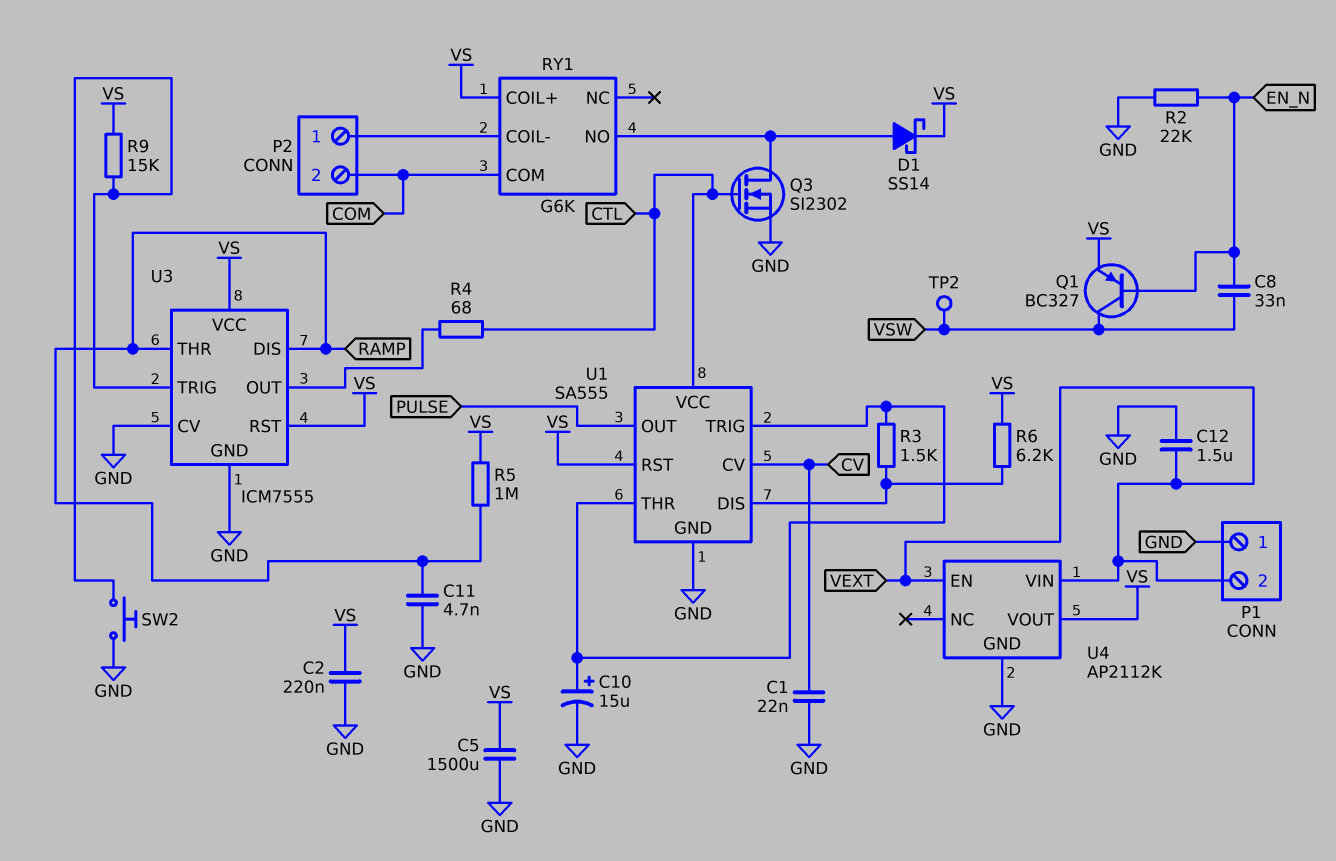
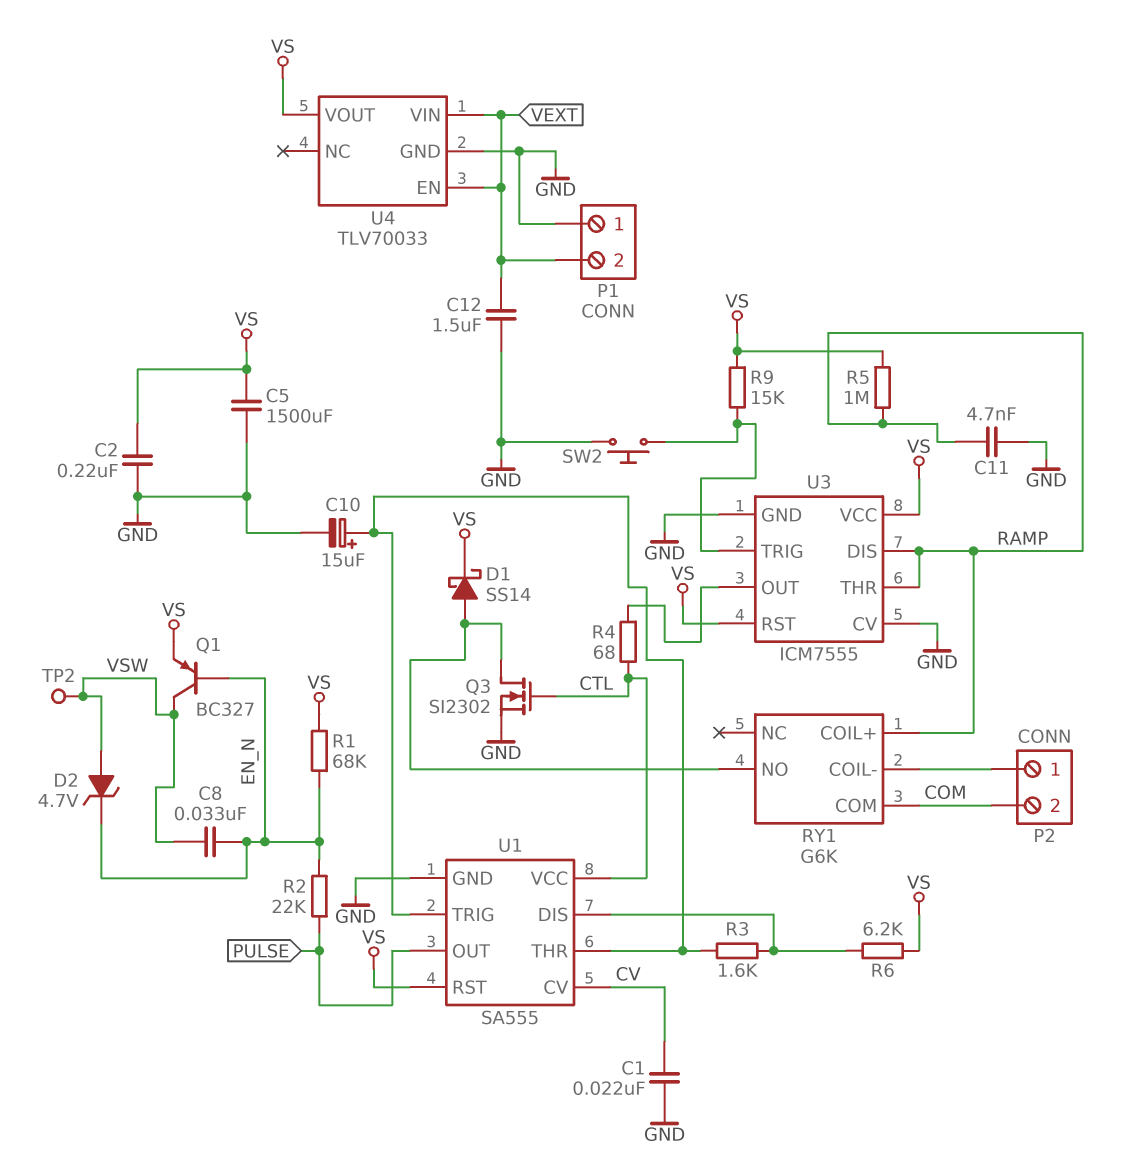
D2: none -> zener 4.7V (A VSW, K EN_N)
R1: none -> 68k (EN_N, VS)
R2: 22k (EN_N, GND) -> 22k (EN_N, PULSE)
R3: 1.5k (U1/DIS, U1/THR) -> 1.6k (U1/DIS, U1/THR)
RY1 pin COIL+: VS -> RAMP
U4: AP2112K -> TLV70033

